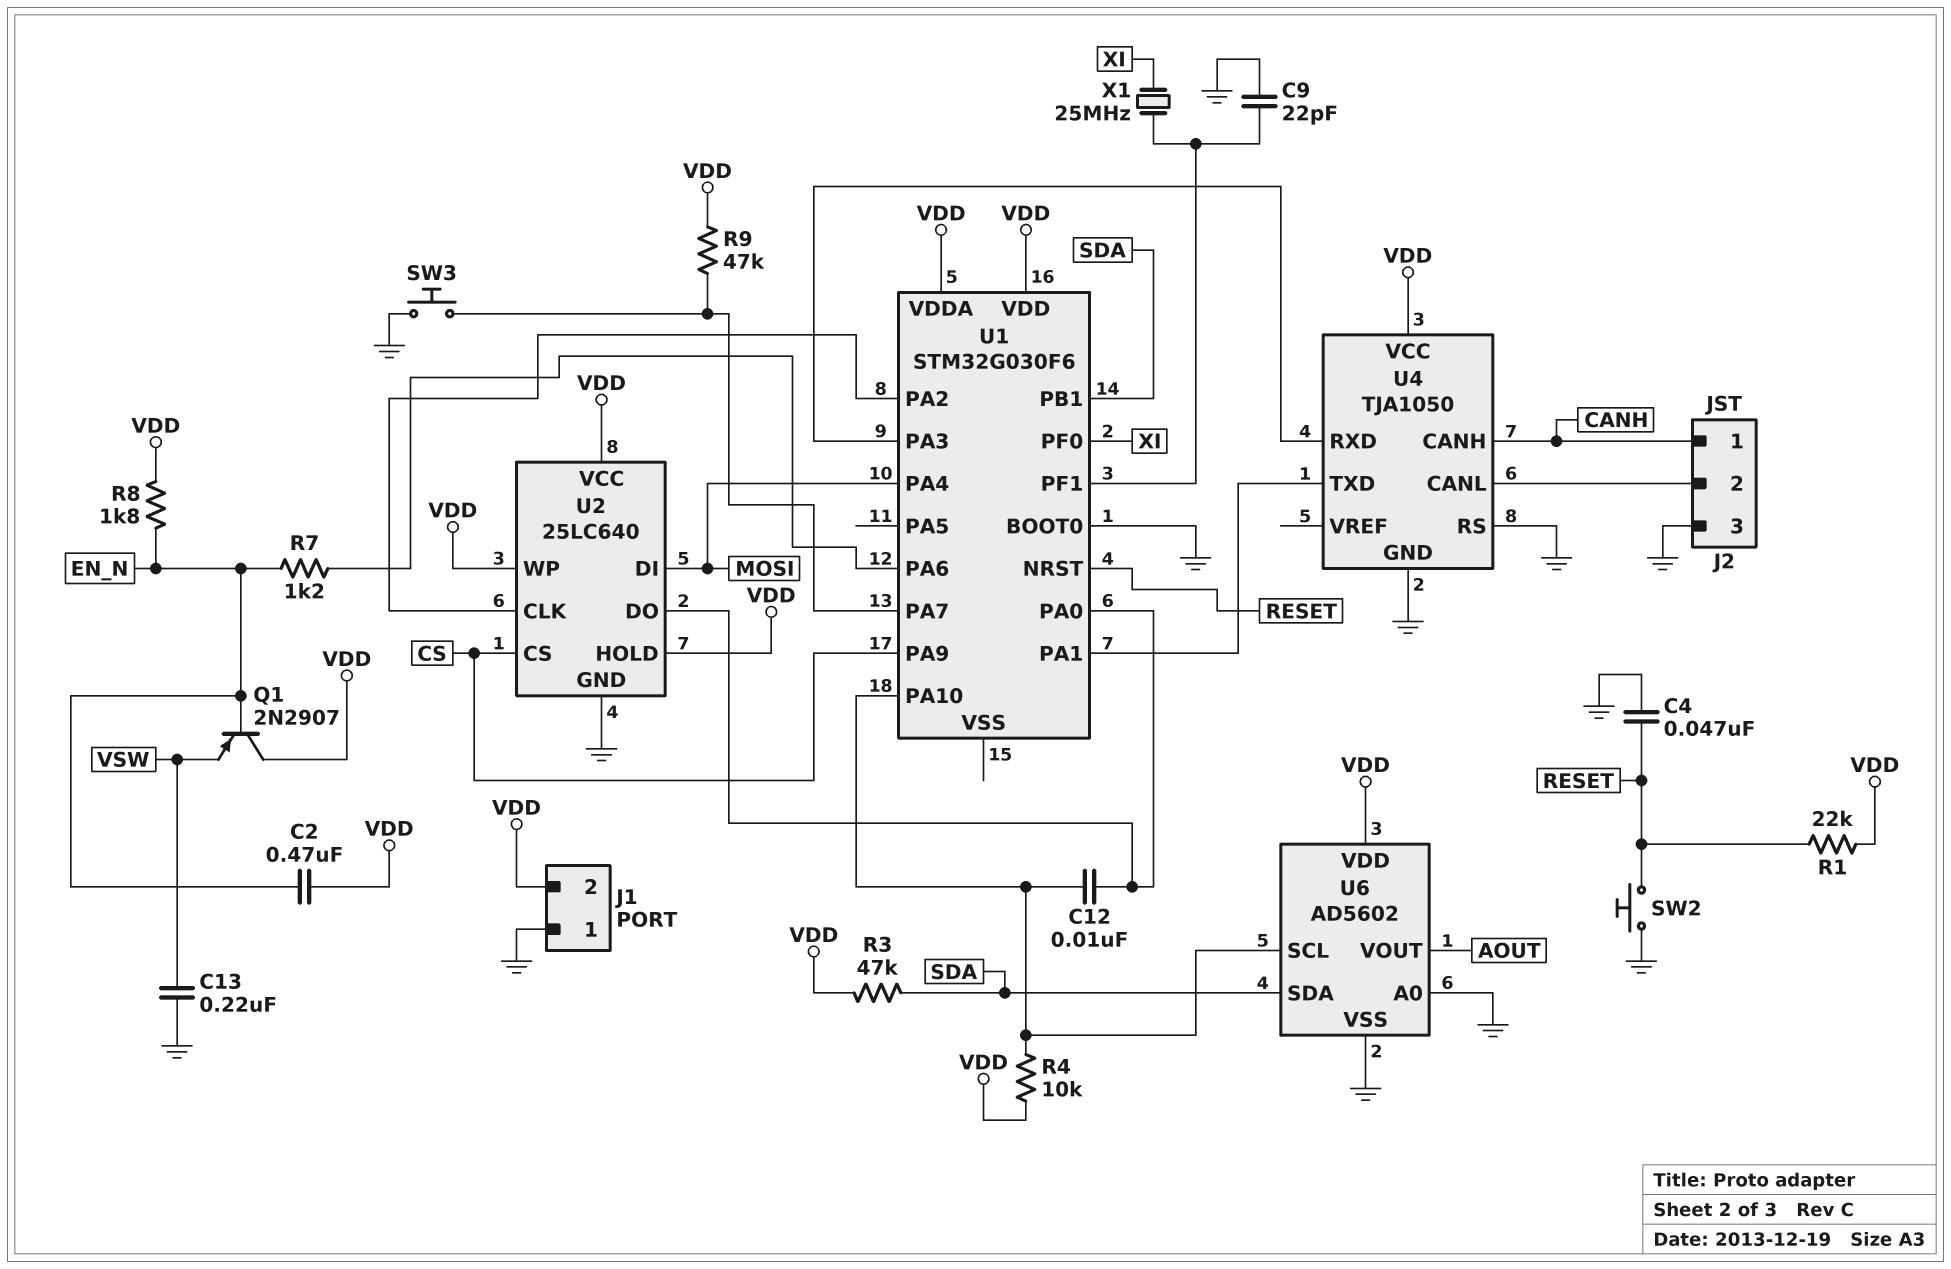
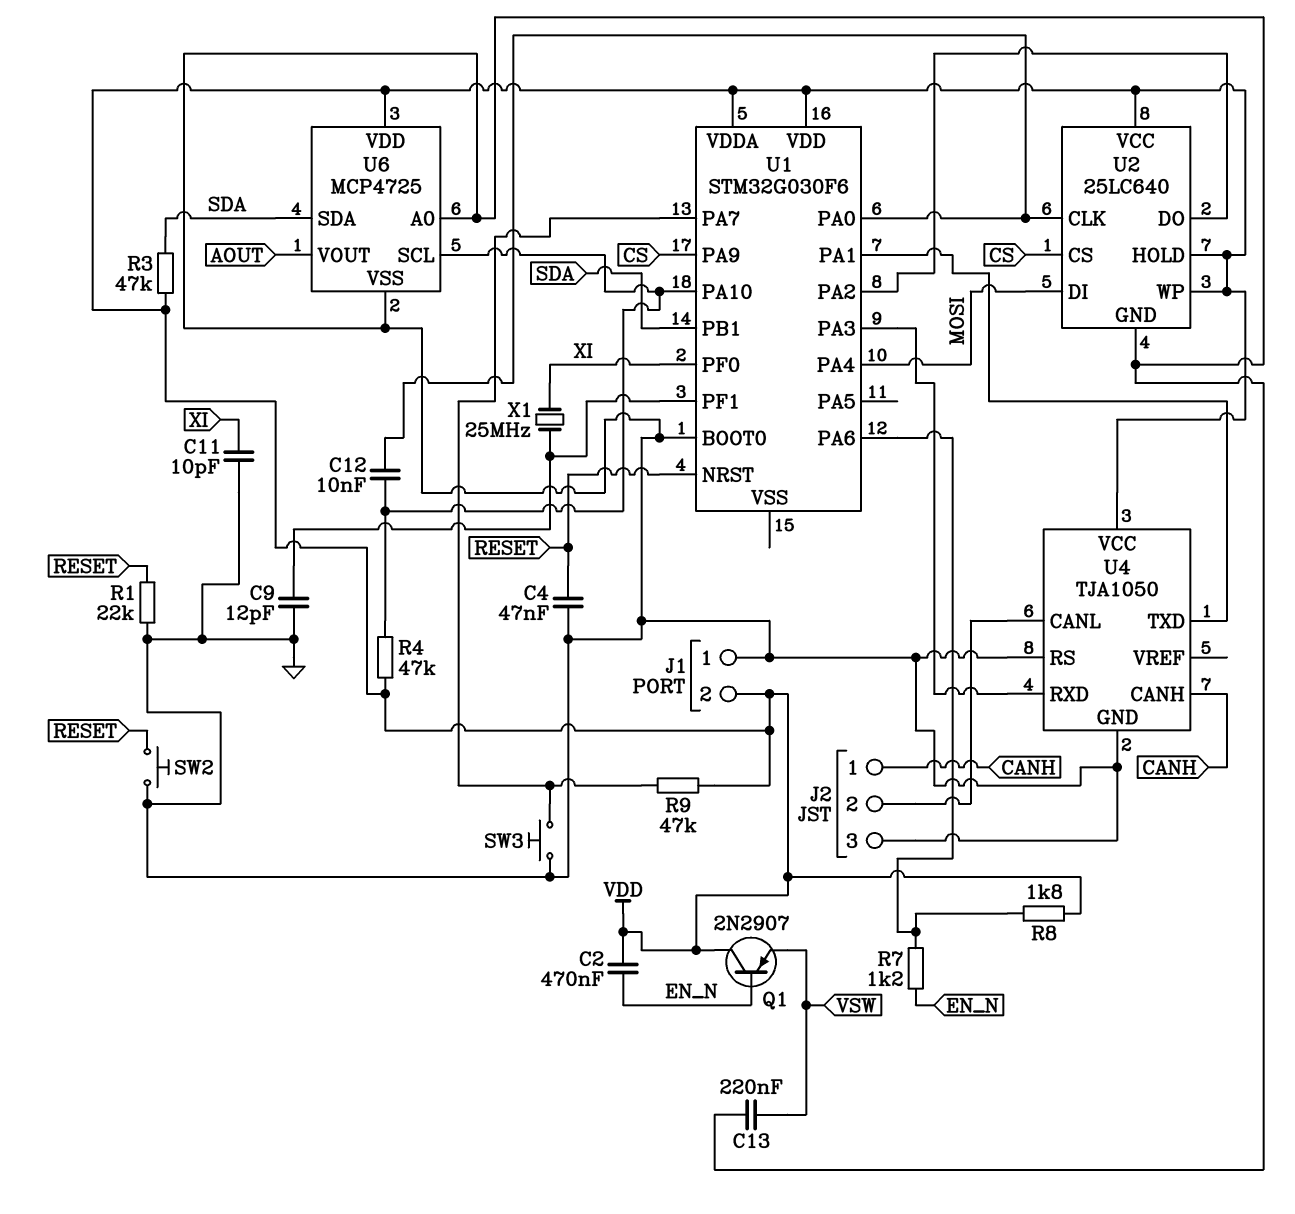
C9: 22pF (GND, U1/PF1) -> 12pF (GND, U1/PF1)
C11: none -> 10pF (GND, XI)
R1: 22k (RESET, VDD) -> 22k (GND, RESET)
R4: 10k (U1/PA10, VDD) -> 47k (U1/PA10, VDD)
R8: 1.8k (EN_N, VDD) -> 1.8k (U1/PA6, VDD)
U2 pin CLK: U1/PA2 -> U1/PA0
U2 pin DO: U1/PA0 -> U1/PA2
U6: AD5602 -> MCP4725

